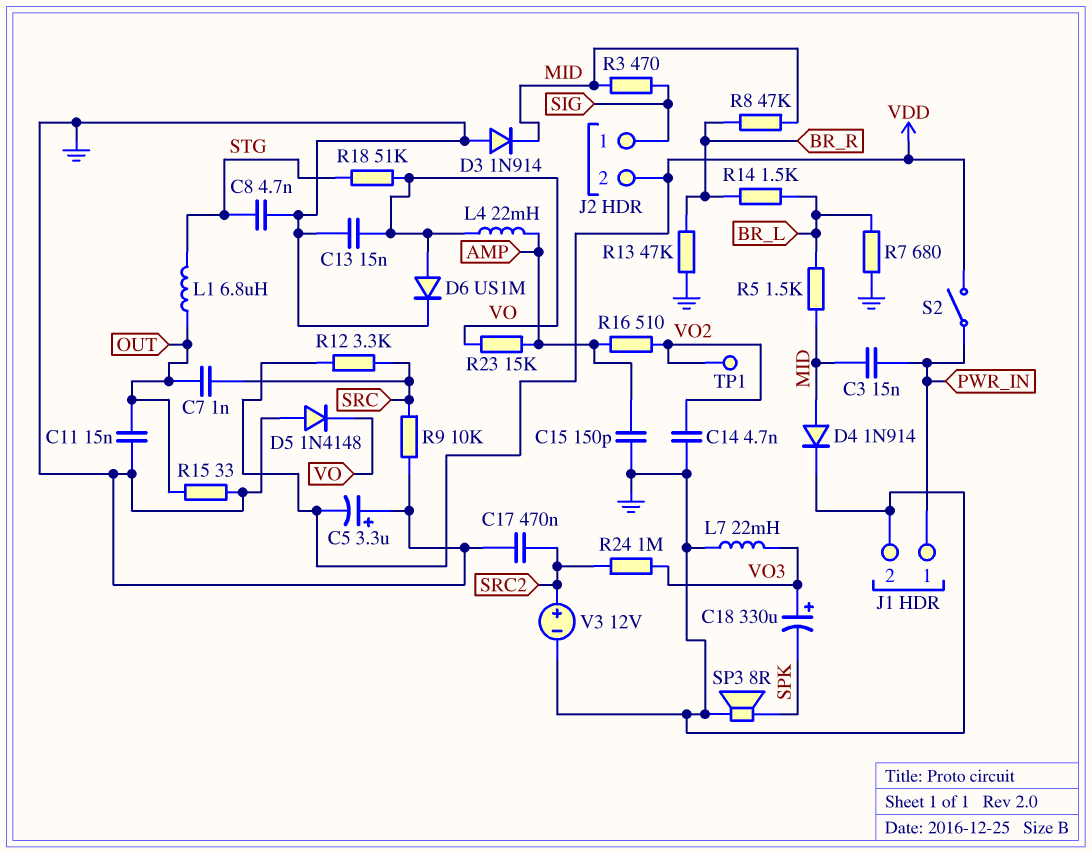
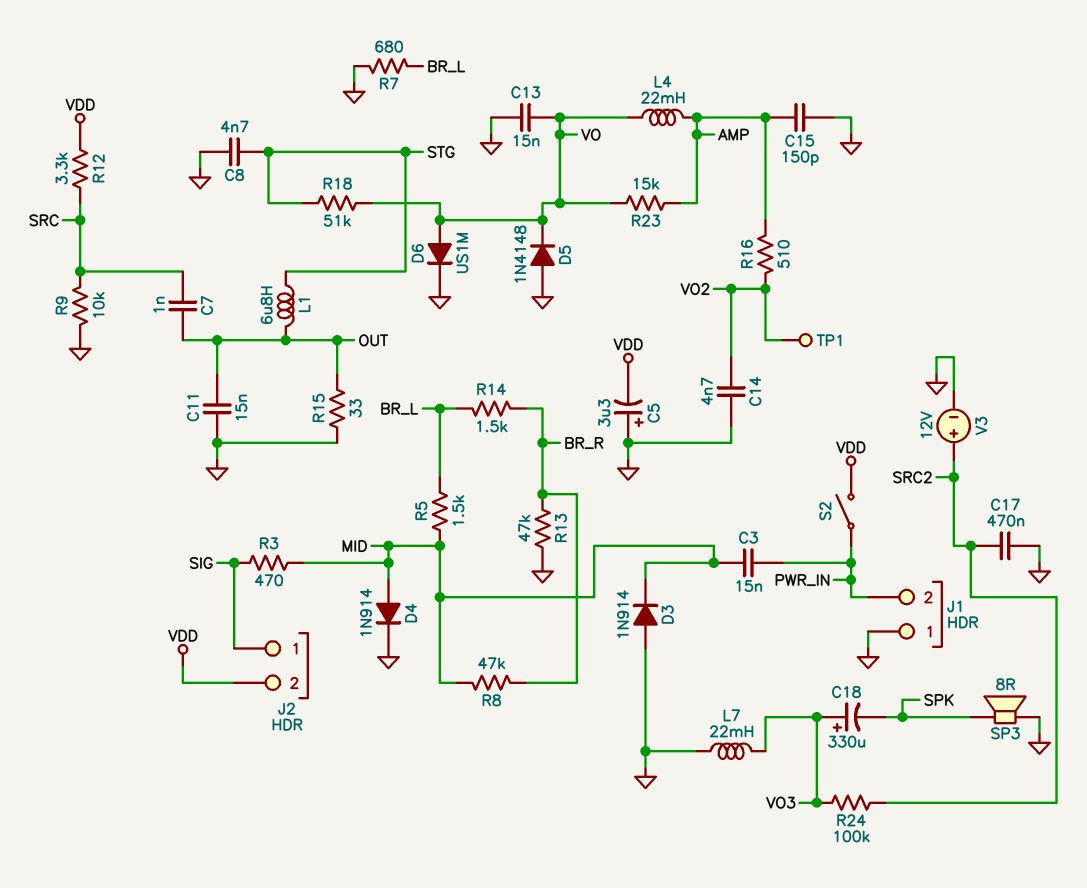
J1 pin 1: PWR_IN -> GND
J1 pin 2: GND -> PWR_IN
R24: 1M (SRC2, VO3) -> 100k (SRC2, VO3)

